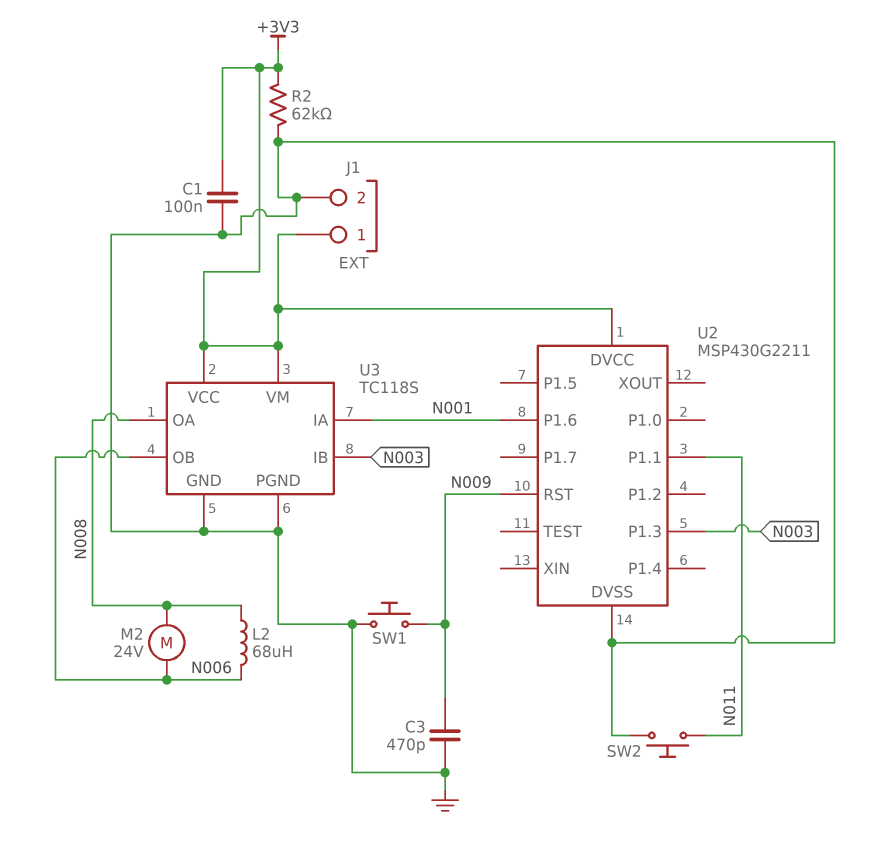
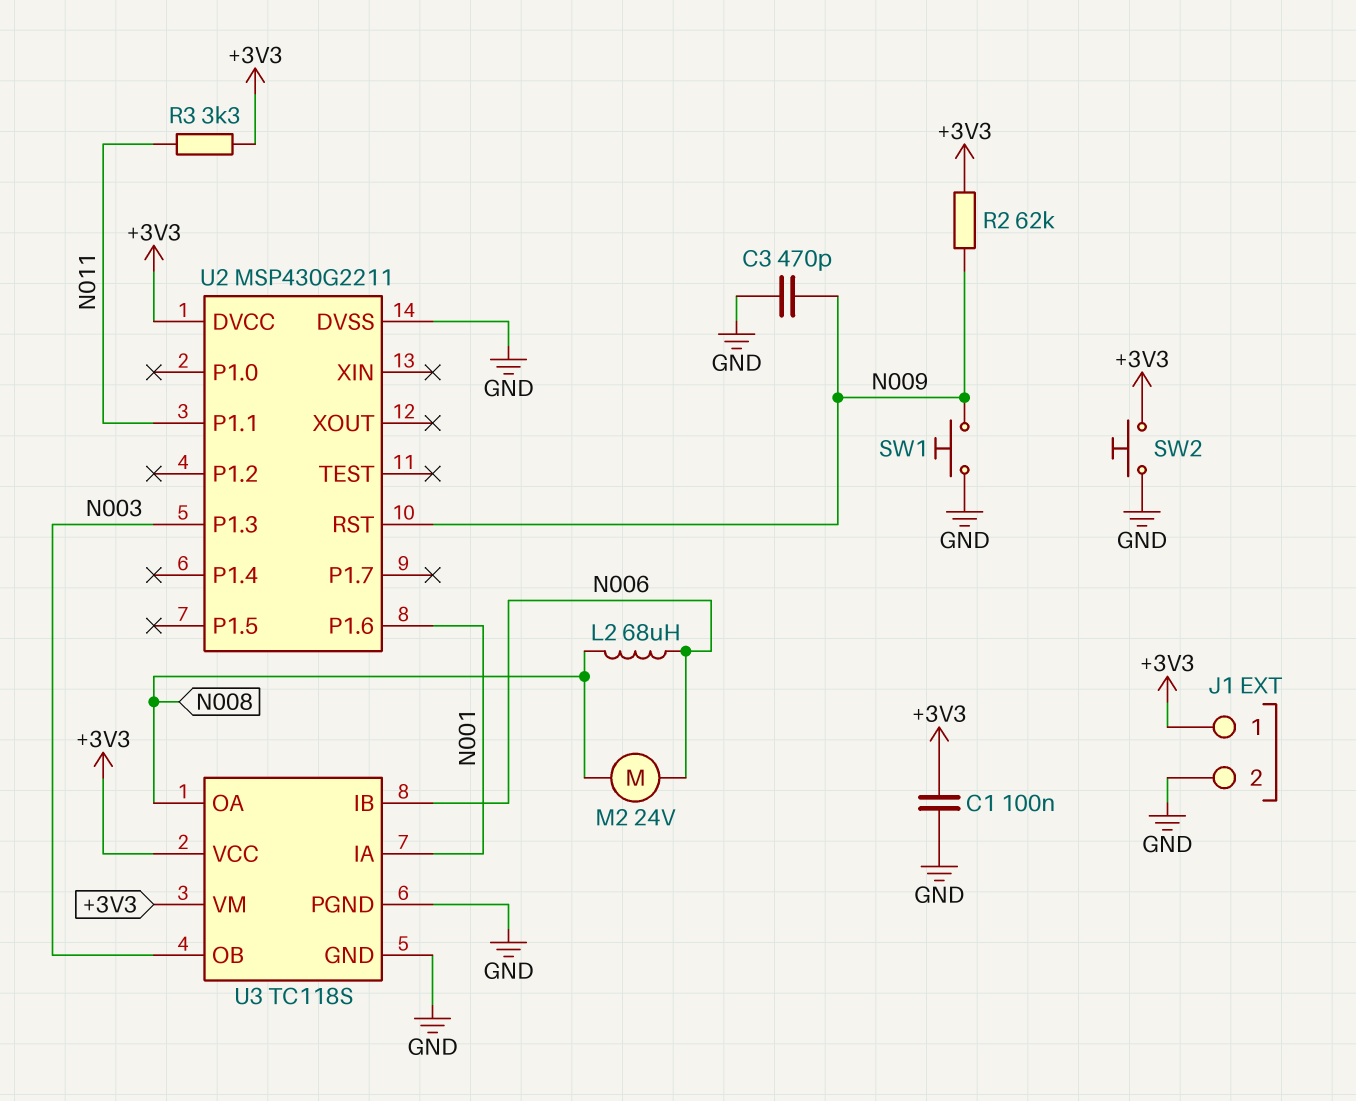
R2: 62k (+3V3, GND) -> 62k (+3V3, N009)
R3: none -> 3.3k (+3V3, N011)
SW2: button (GND, N011) -> button (+3V3, GND)
U3 pin IB: N003 -> N006
U3 pin OB: N006 -> N003

